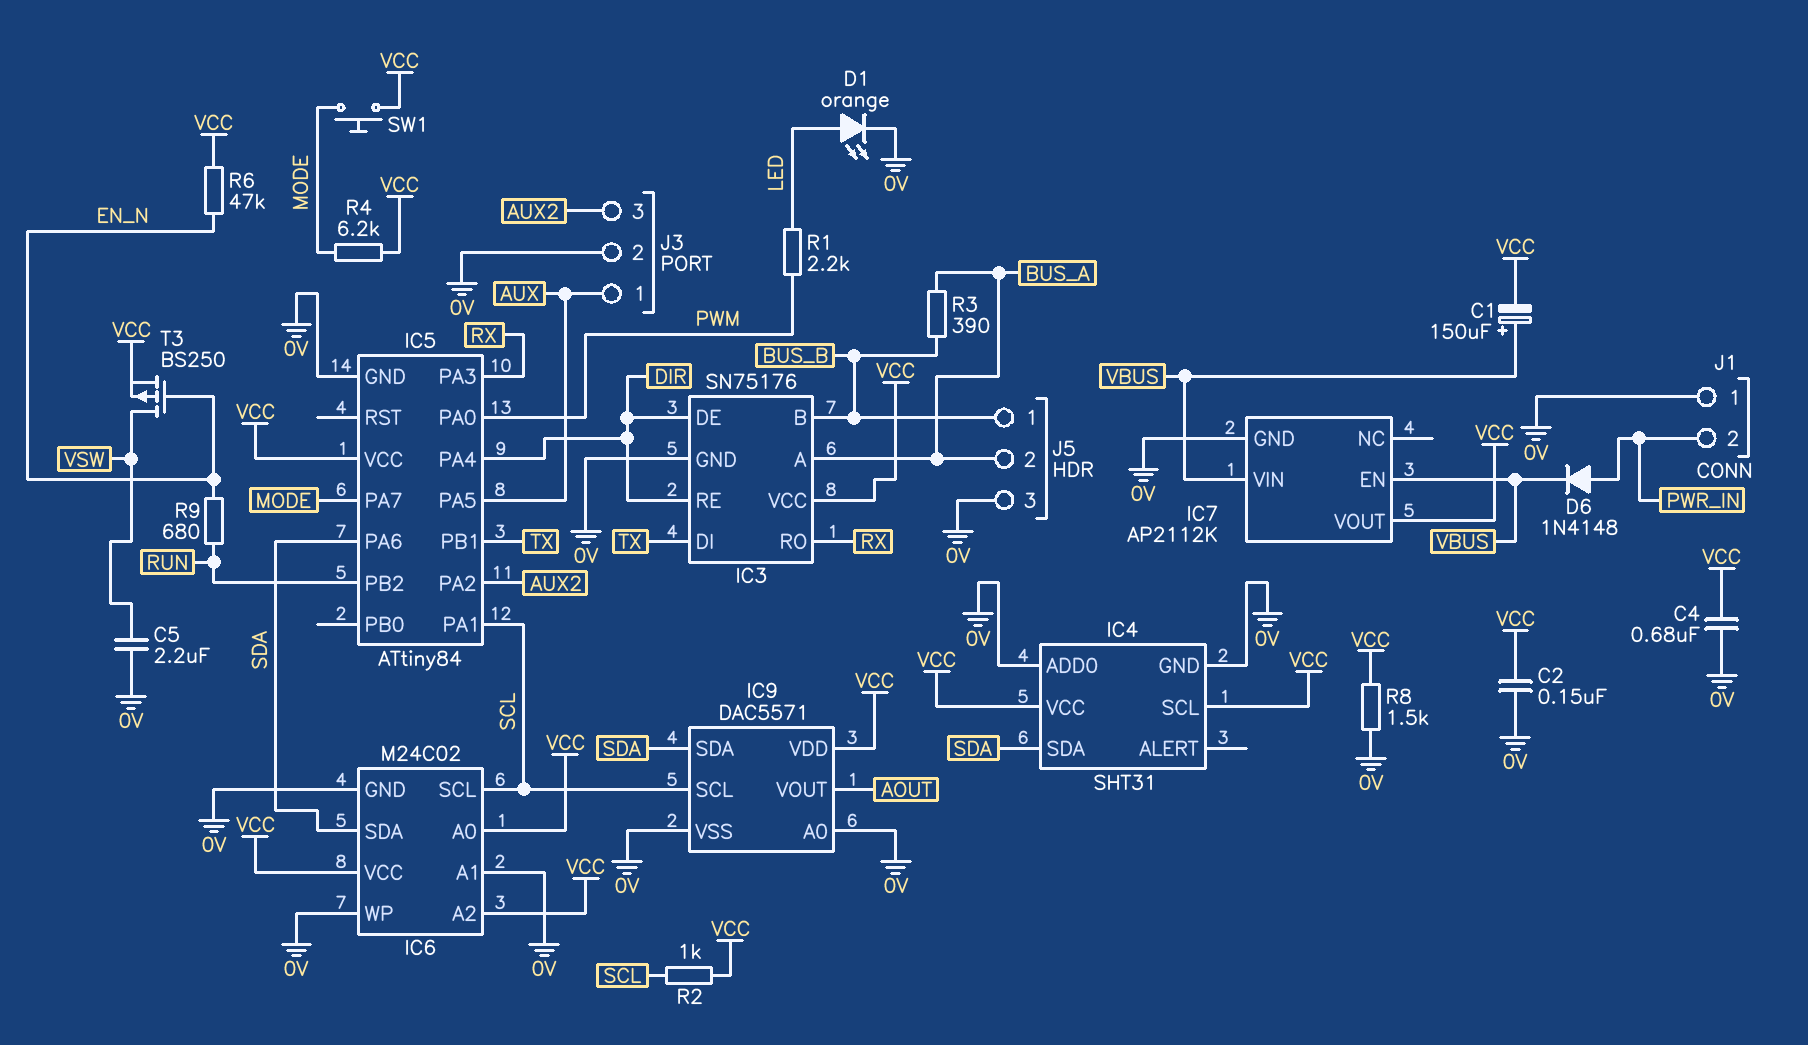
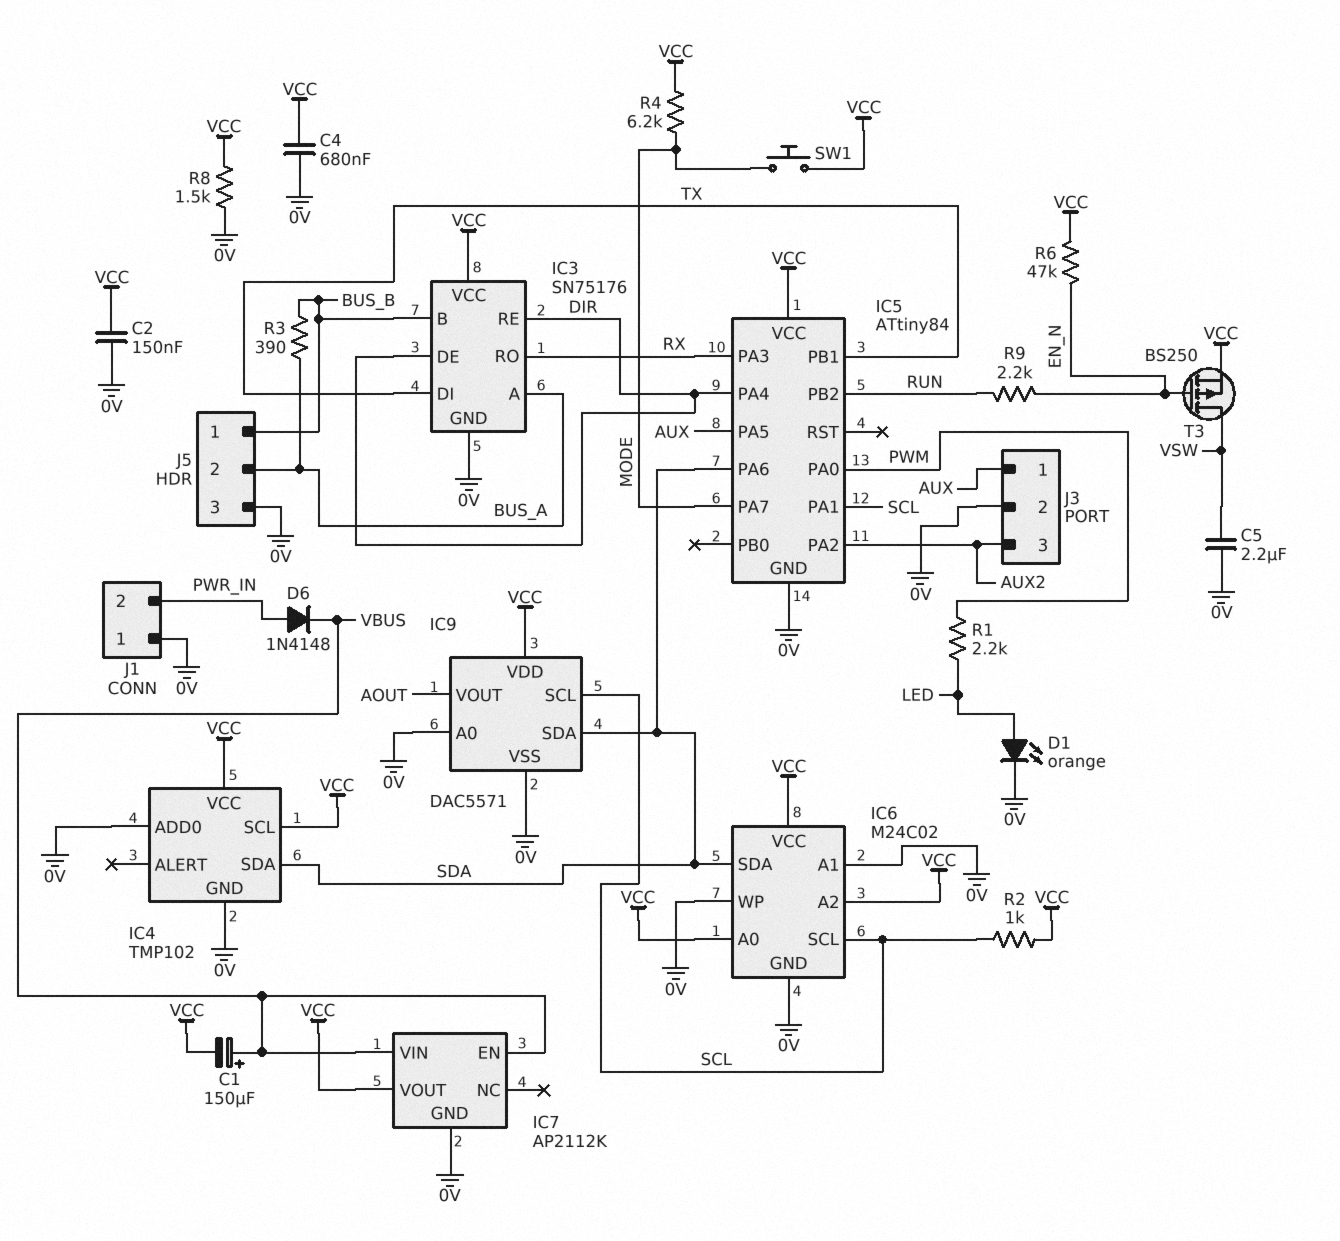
IC4: SHT31 -> TMP102
R9: 680 (EN_N, RUN) -> 2.2k (EN_N, RUN)

